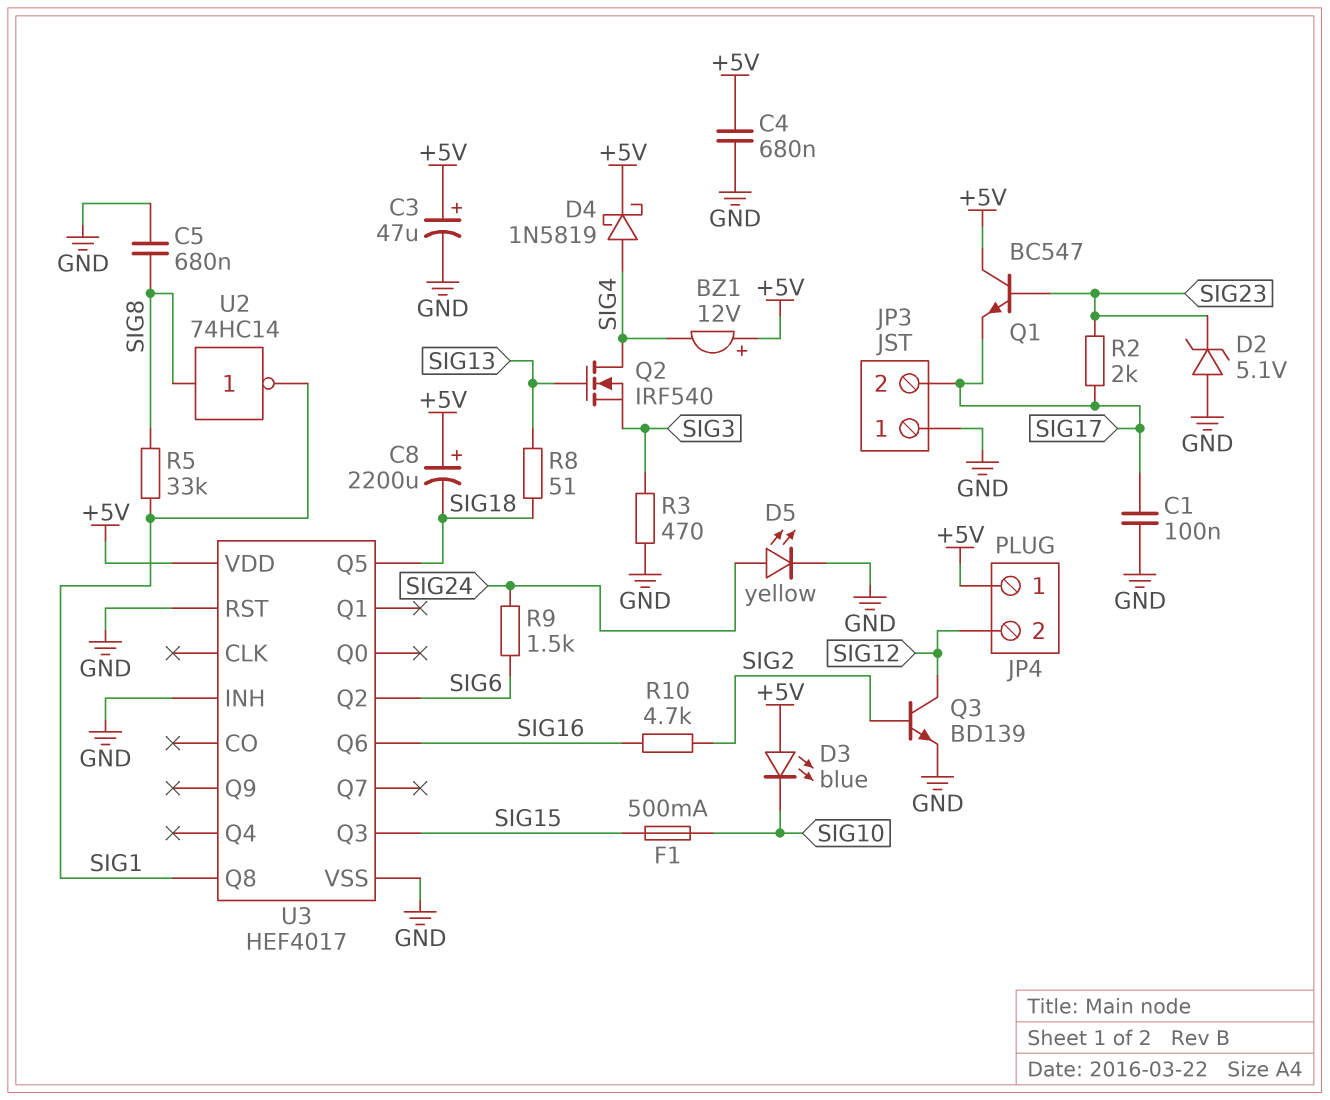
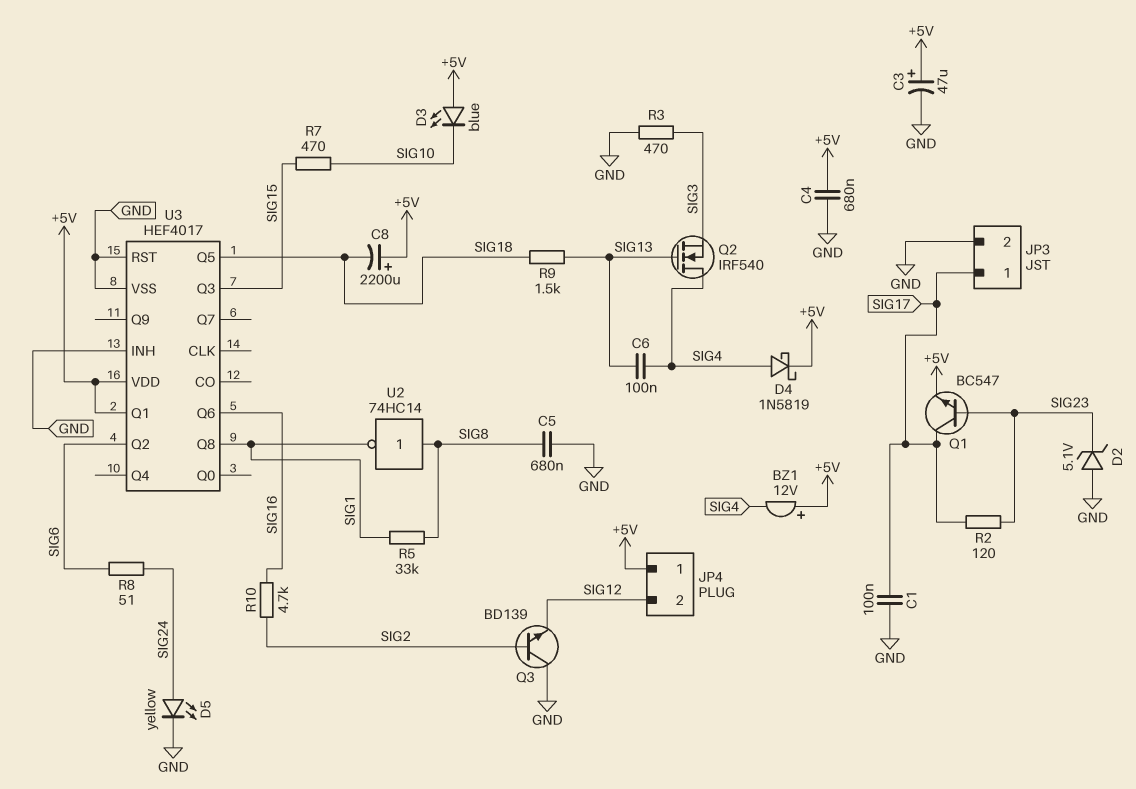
C6: none -> 100nF (SIG4, SIG13)
F1: 500mA (SIG10, SIG15) -> none
JP3 pin 1: GND -> SIG17
JP3 pin 2: SIG17 -> GND
Q1: NPN BC547 (B SIG23, C +5V, E SIG17) -> NPN BC547 (B SIG23, C SIG17, E +5V)
Q3: NPN BD139 (B SIG2, C SIG12, E GND) -> NPN BD139 (B SIG2, C GND, E SIG12)
R2: 2k (SIG17, SIG23) -> 120 (SIG17, SIG23)
R7: none -> 470 (SIG10, SIG15)
R8: 51 (SIG13, SIG18) -> 51 (SIG6, SIG24)
R9: 1.5k (SIG6, SIG24) -> 1.5k (SIG13, SIG18)
U3 pin Q1: none -> +5V

